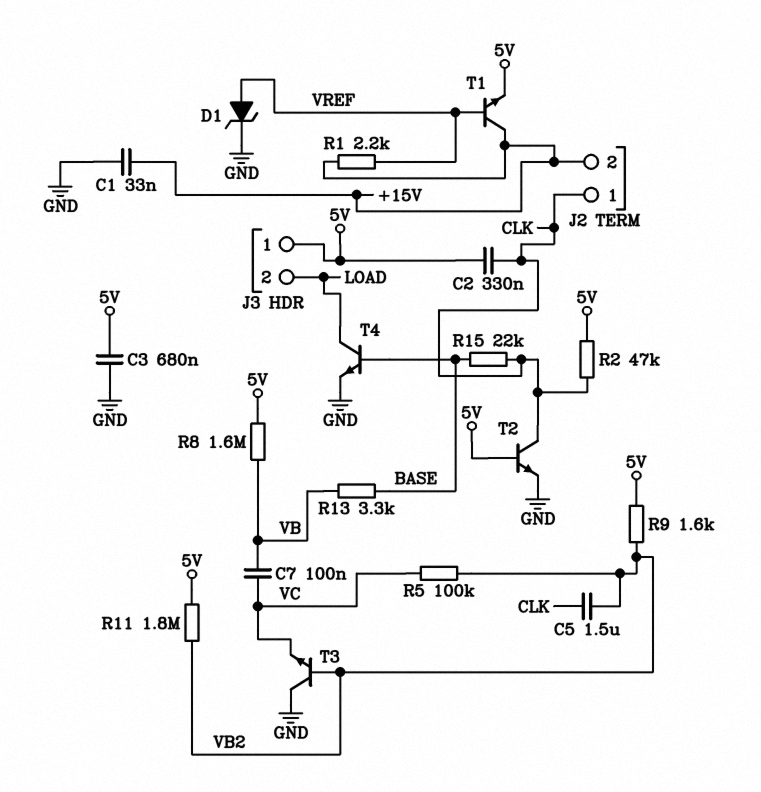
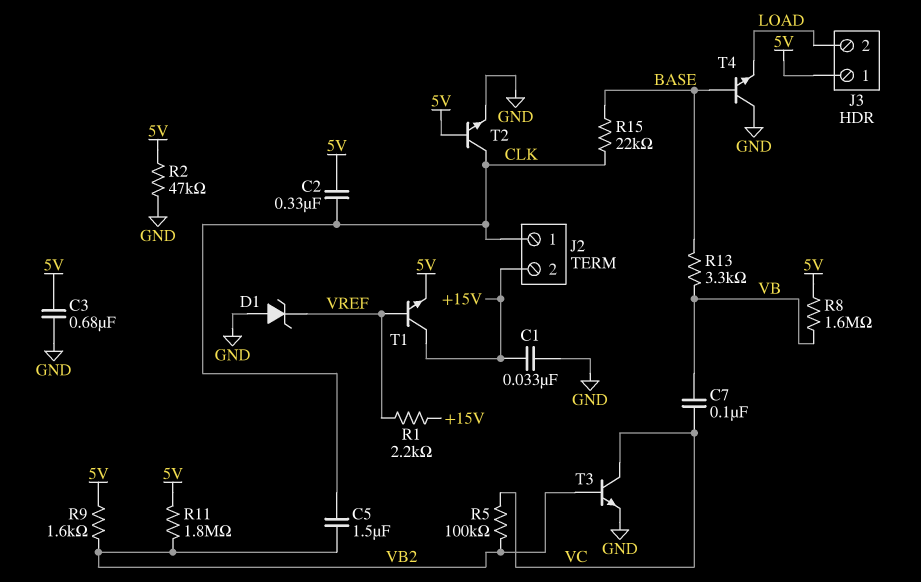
D1: zener (A VREF, K GND) -> zener (A GND, K VREF)
R2: 47k (5V, CLK) -> 47k (5V, GND)
T3: NPN (B VB2, C GND, E VC) -> NPN (B VB2, C VC, E GND)
T4: NPN (B BASE, C LOAD, E GND) -> NPN (B BASE, C GND, E LOAD)

